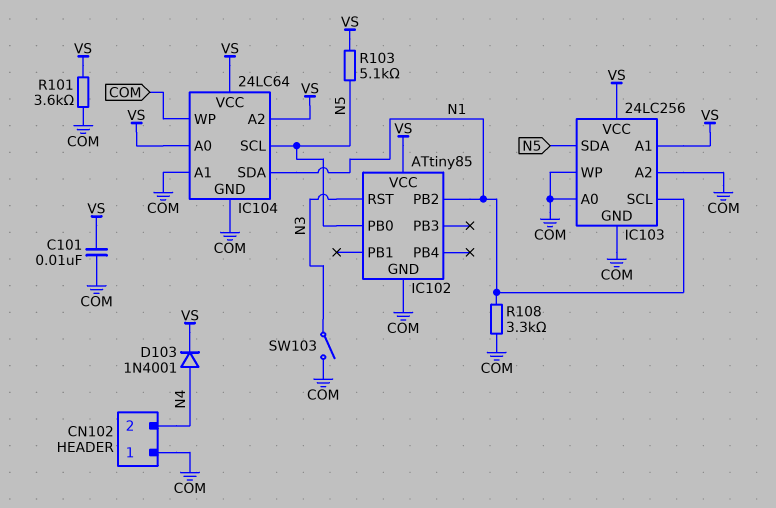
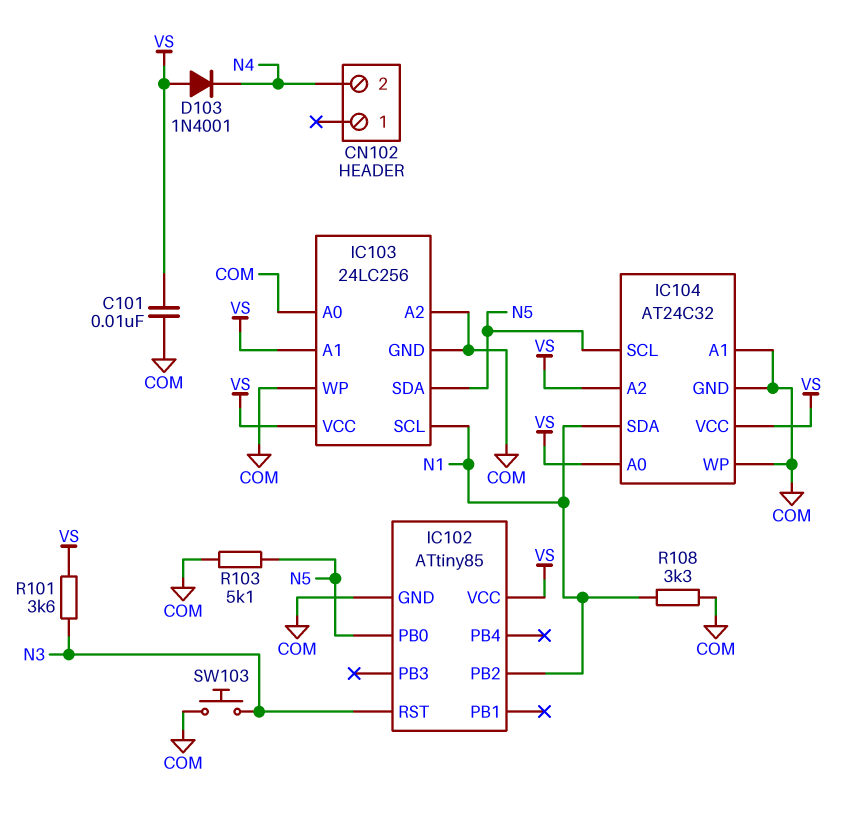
CN102 pin 1: COM -> none
D103: diode 1N4001 (A N4, K VS) -> diode 1N4001 (A VS, K N4)
IC104: 24LC64 -> AT24C32
R101: 3.6k (COM, VS) -> 3.6k (N3, VS)
R103: 5.1k (N5, VS) -> 5.1k (COM, N5)
SW103: switch (COM, N3) -> button (COM, N3)

